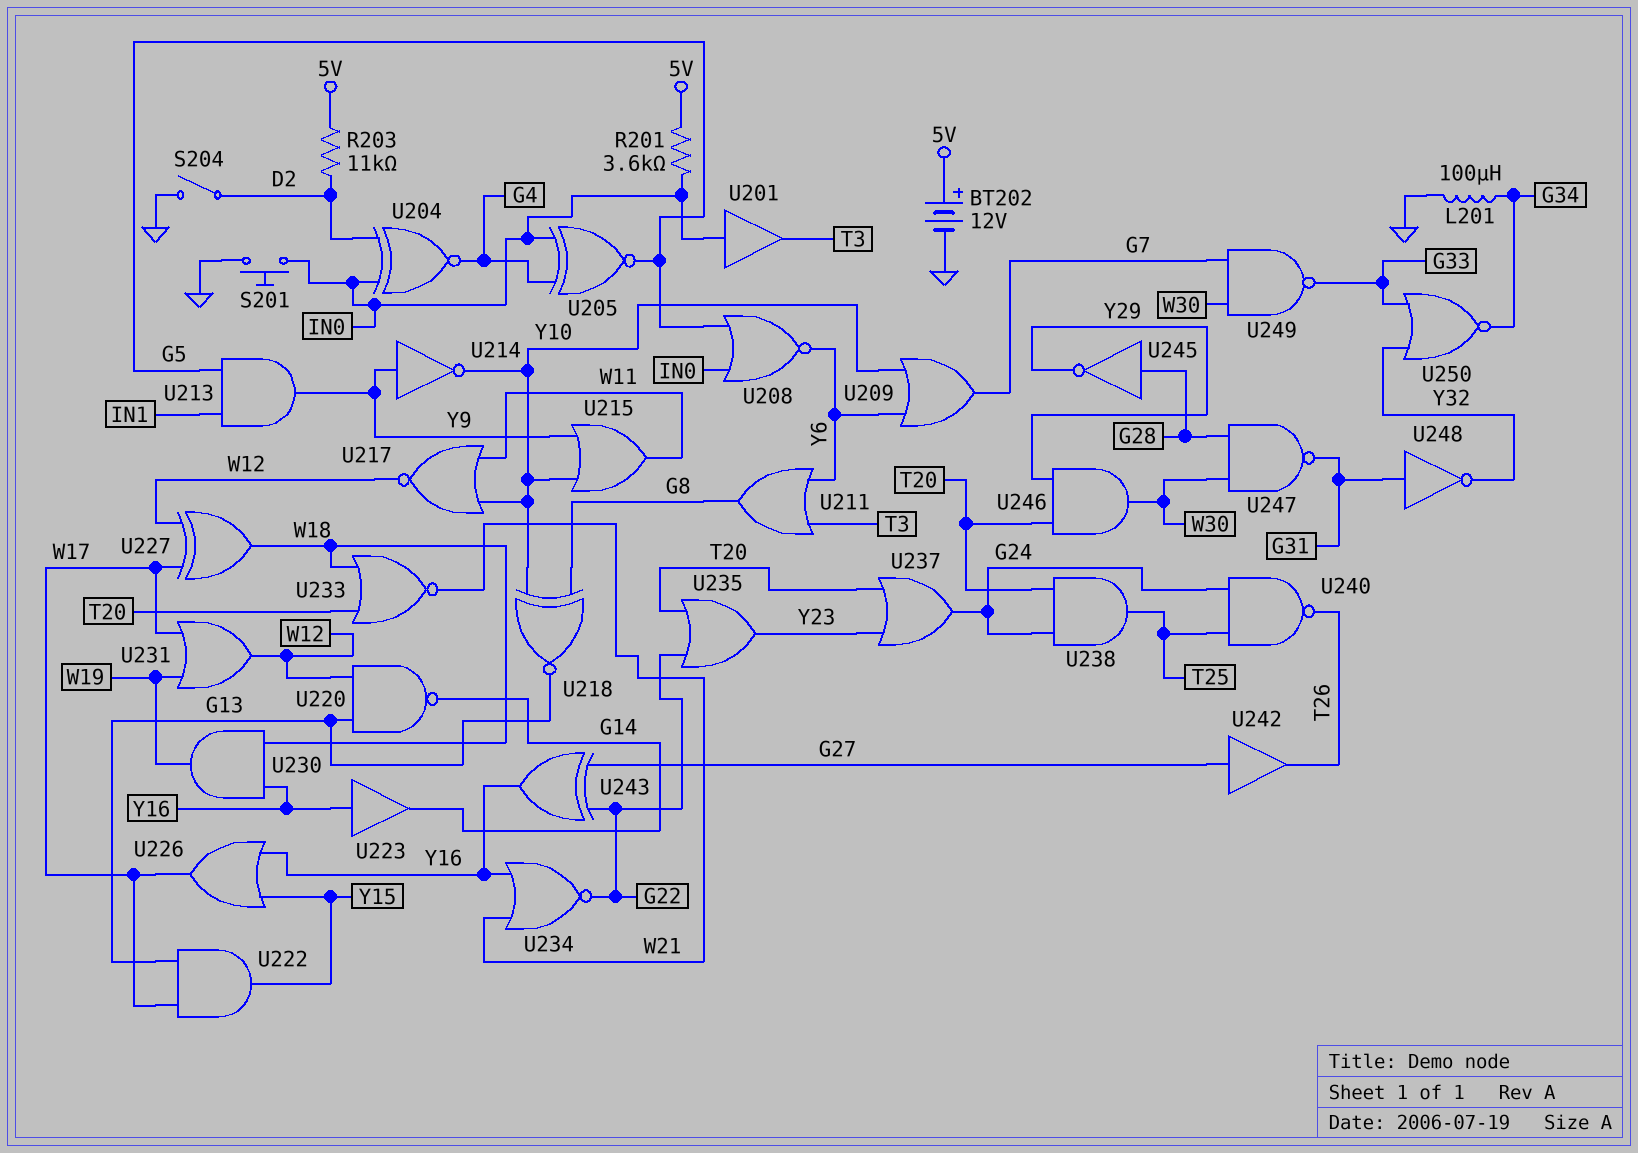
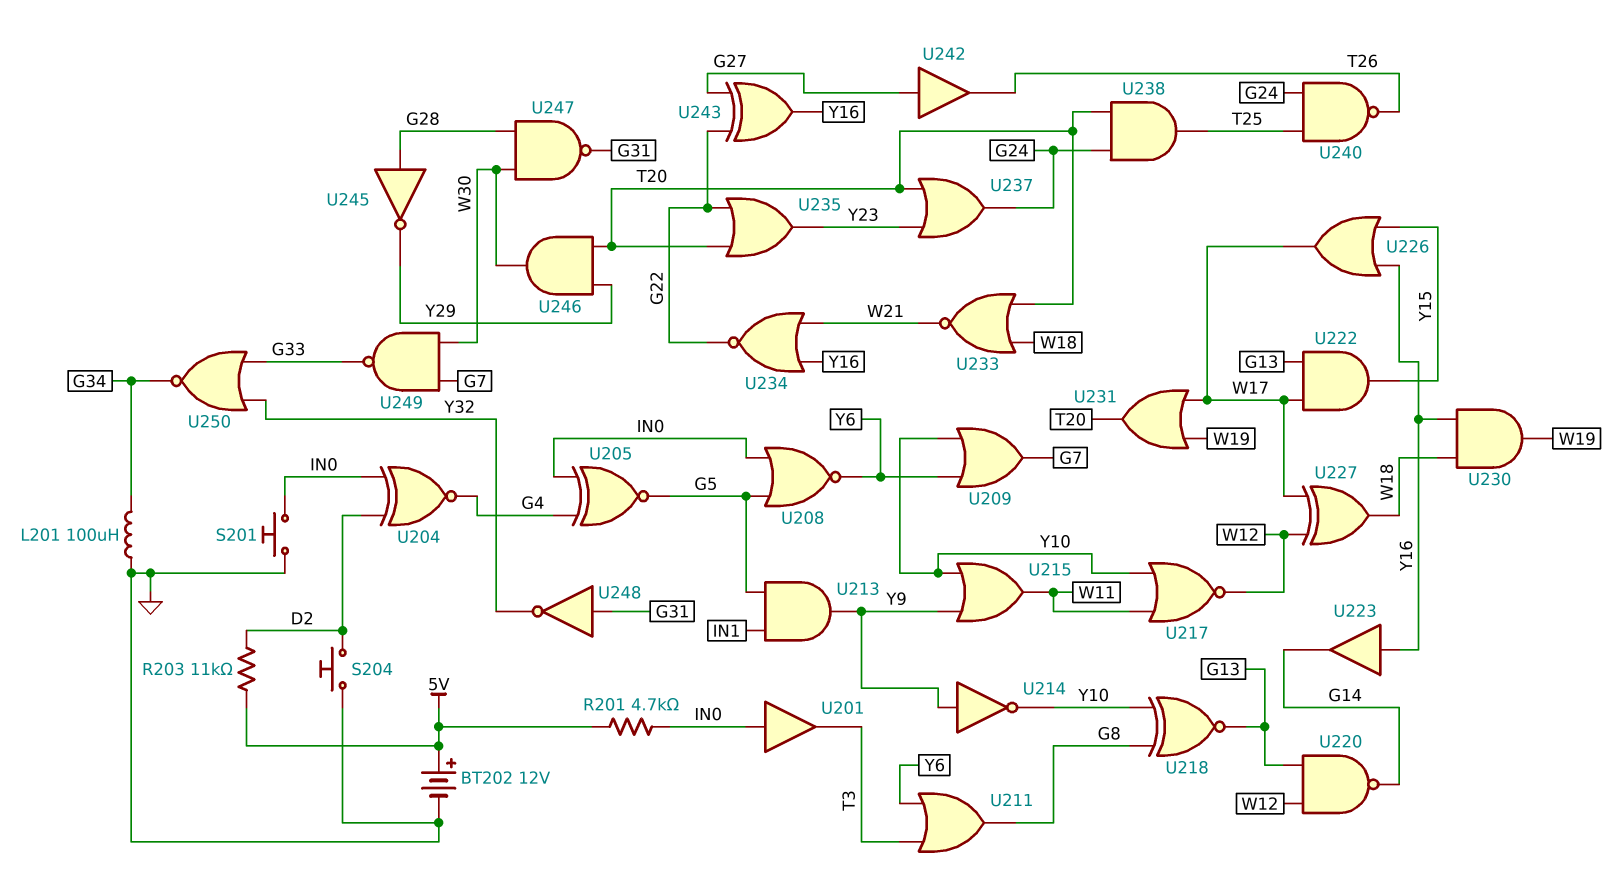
R201: 3.6k (5V, IN0) -> 4.7k (5V, IN0)
S204: switch (D2, GND) -> button (D2, GND)
U231: OR (in W17, in W19, out W12) -> OR (in W17, in W19, out T20)

